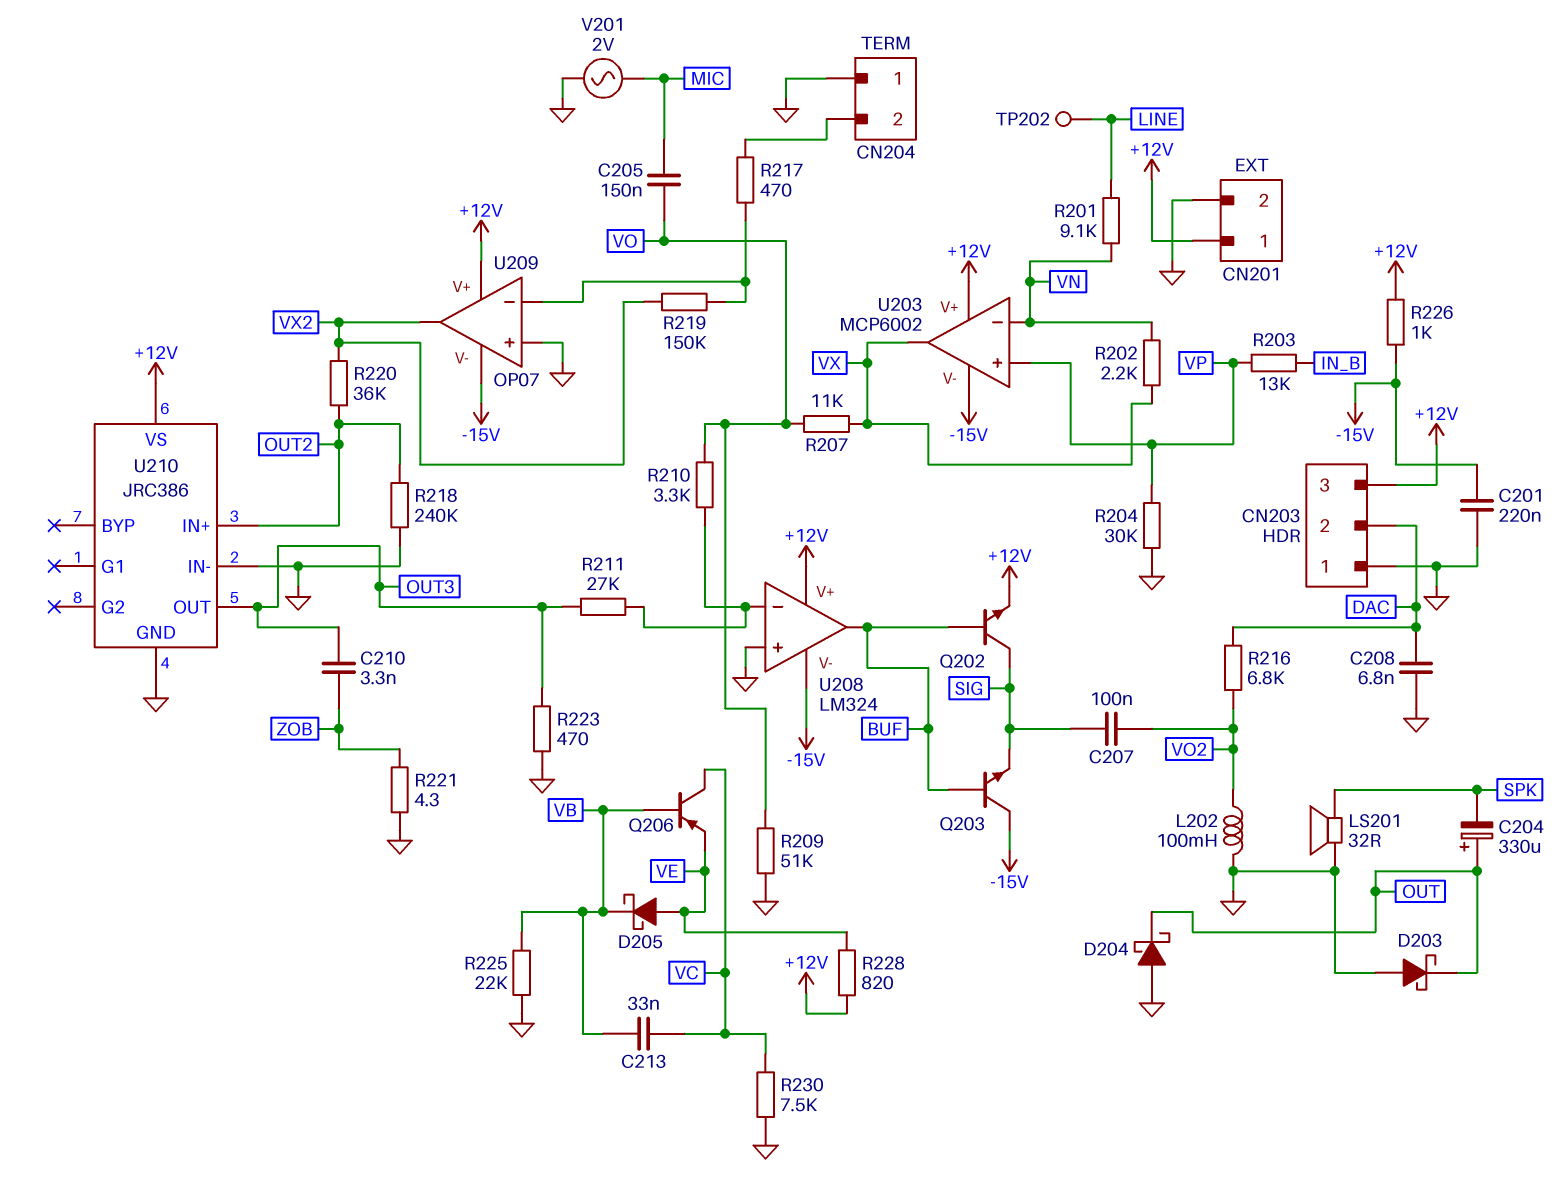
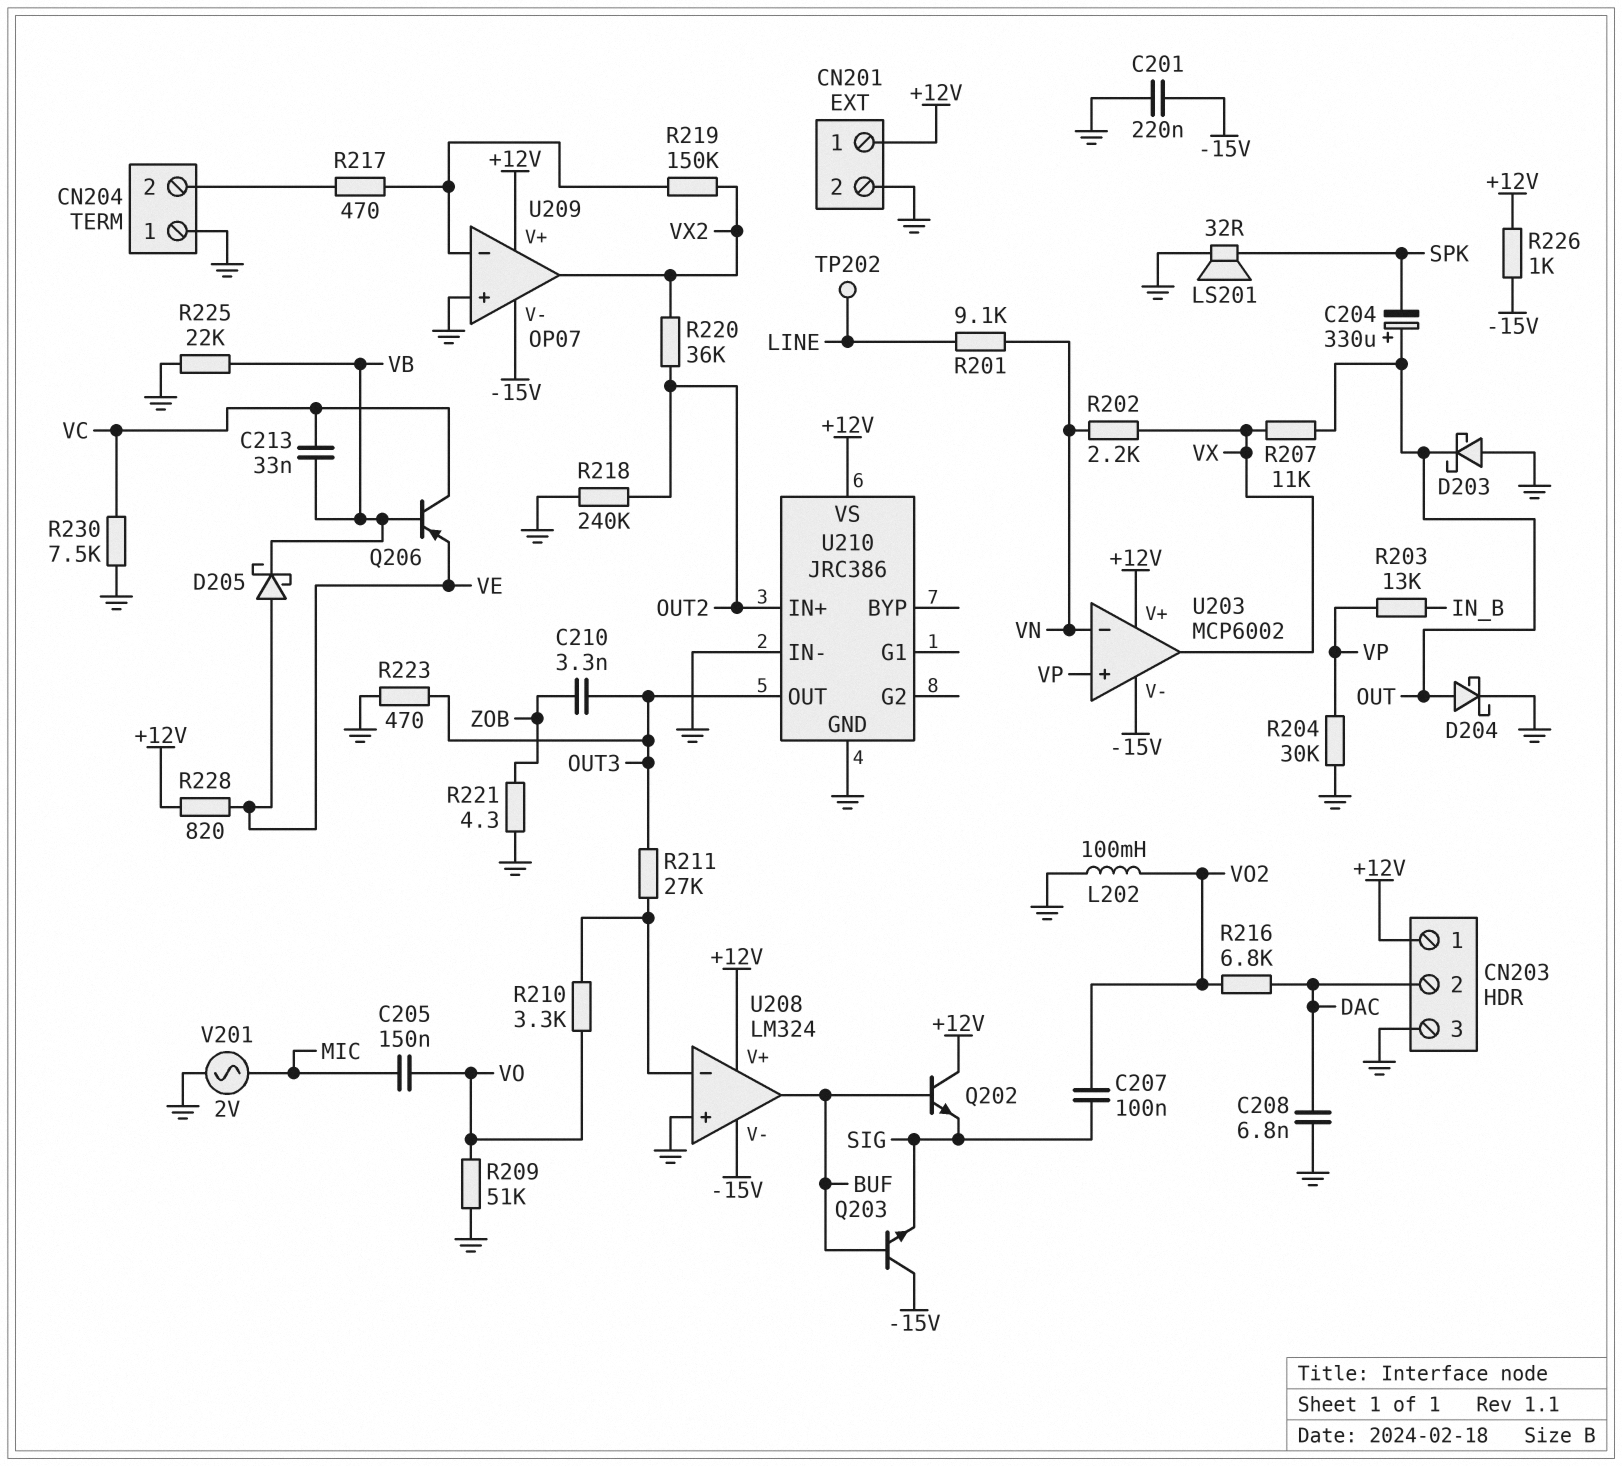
CN203 pin 1: GND -> +12V
CN203 pin 3: +12V -> GND
D204: schottky (A GND, K OUT) -> schottky (A OUT, K GND)
Q202: NPN (B BUF, C SIG, E +12V) -> NPN (B BUF, C +12V, E SIG)
R207: 11k (VO, VX) -> 11k (OUT, VX)

